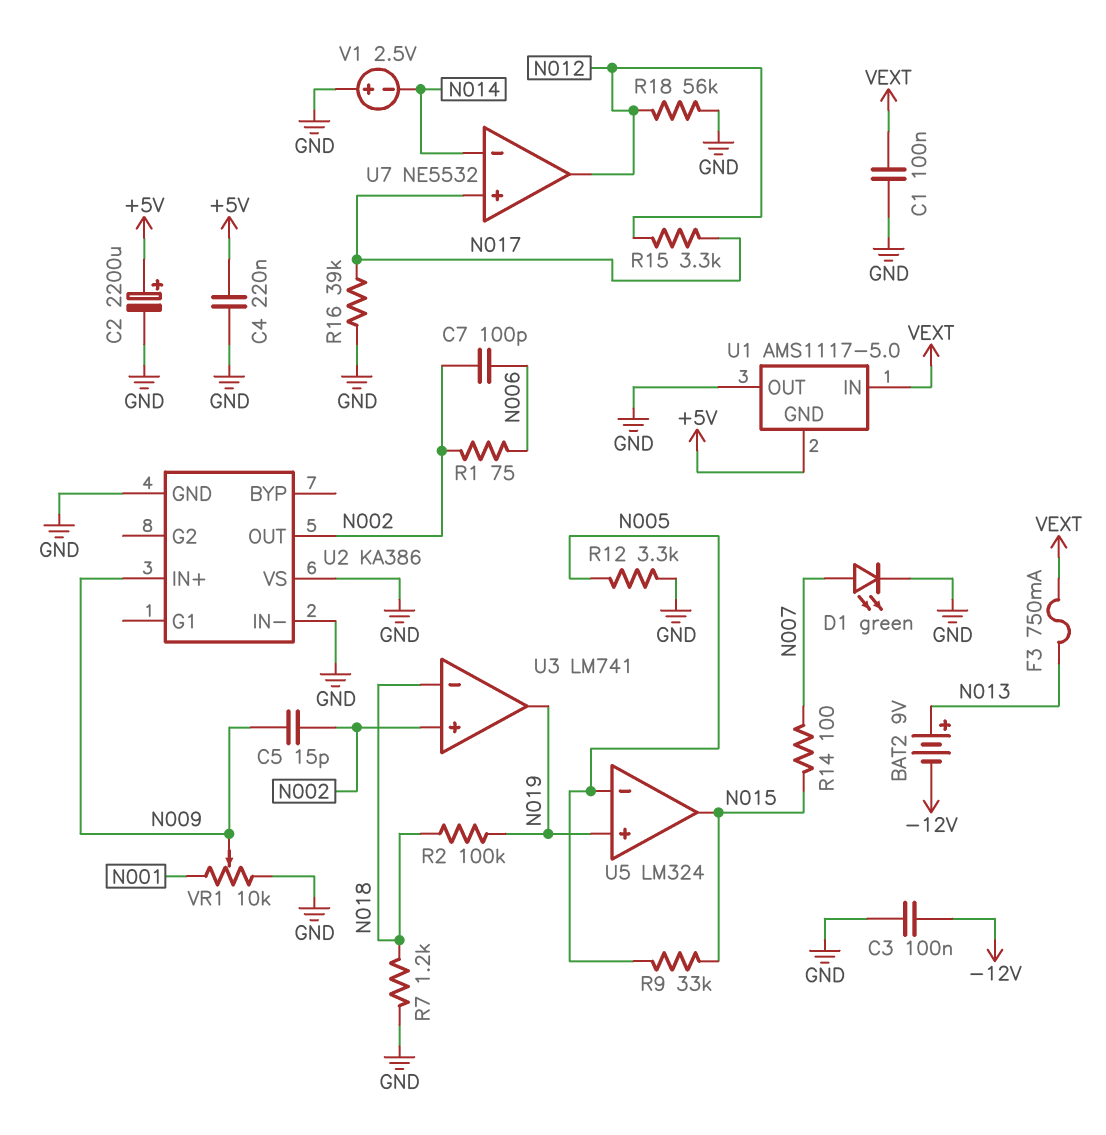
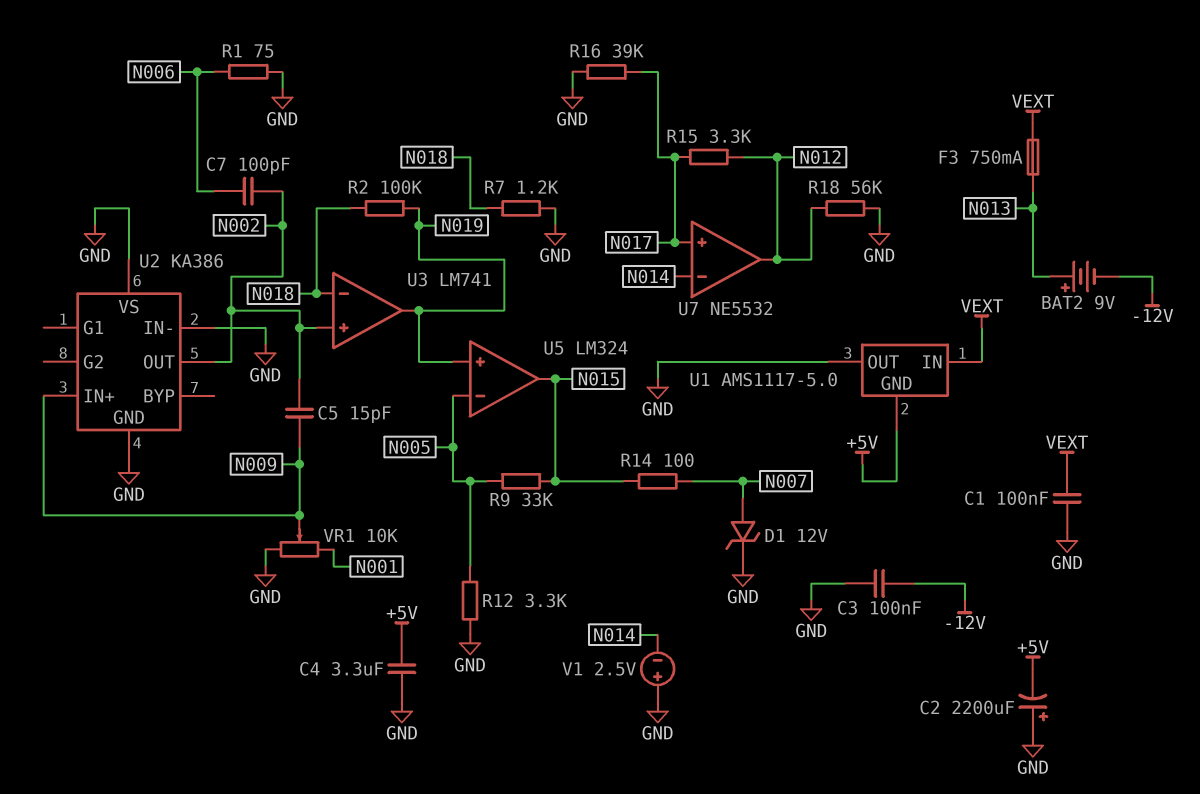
C2: 2200uF (plus +5V, minus GND) -> 2200uF (plus GND, minus +5V)
C4: 220nF (+5V, GND) -> 3.3uF (+5V, GND)
D1: LED green (A N007, K GND) -> zener 12V (A N007, K GND)
R1: 75 (N002, N006) -> 75 (GND, N006)

